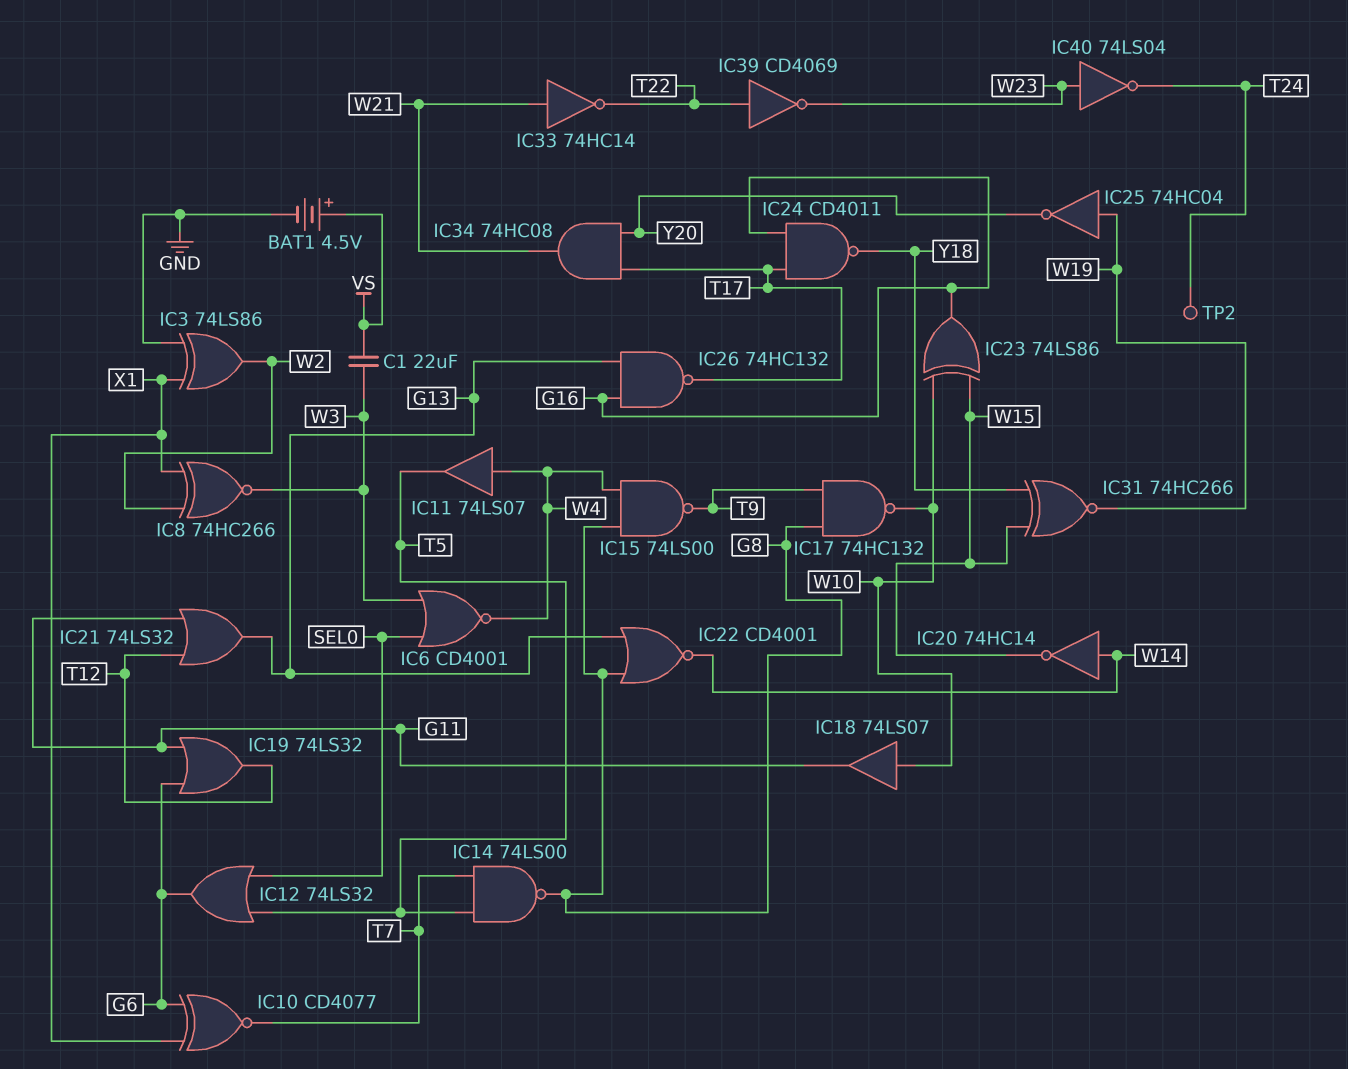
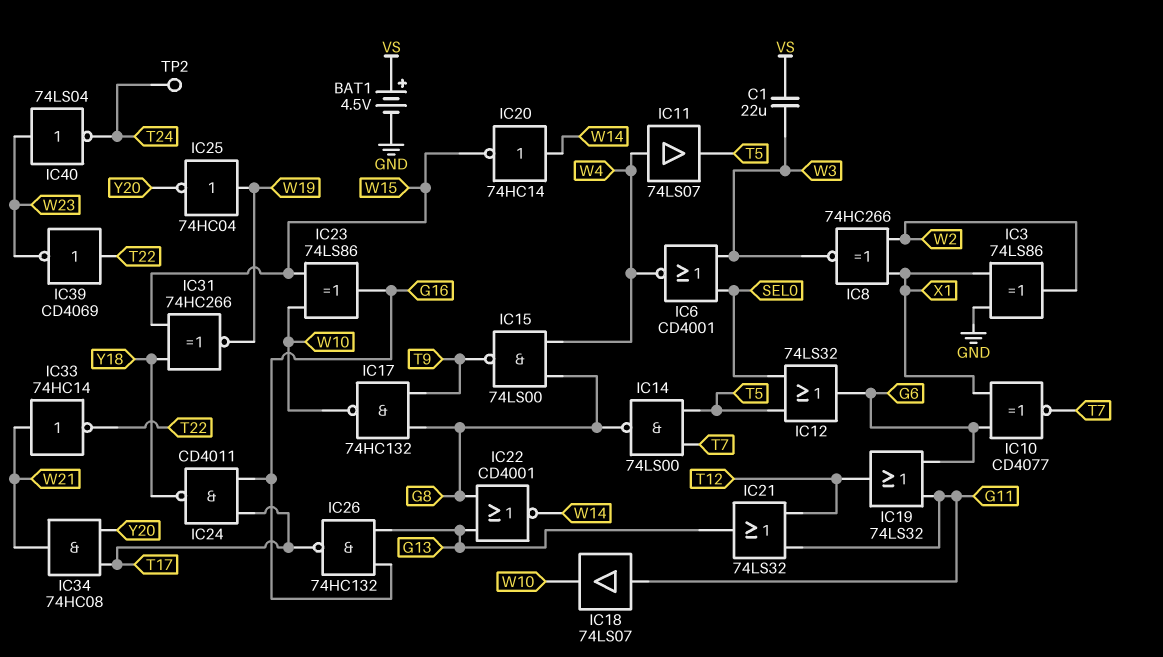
IC18: buffer 74LS07 (in W10, out G11) -> buffer 74LS07 (in G11, out W10)

